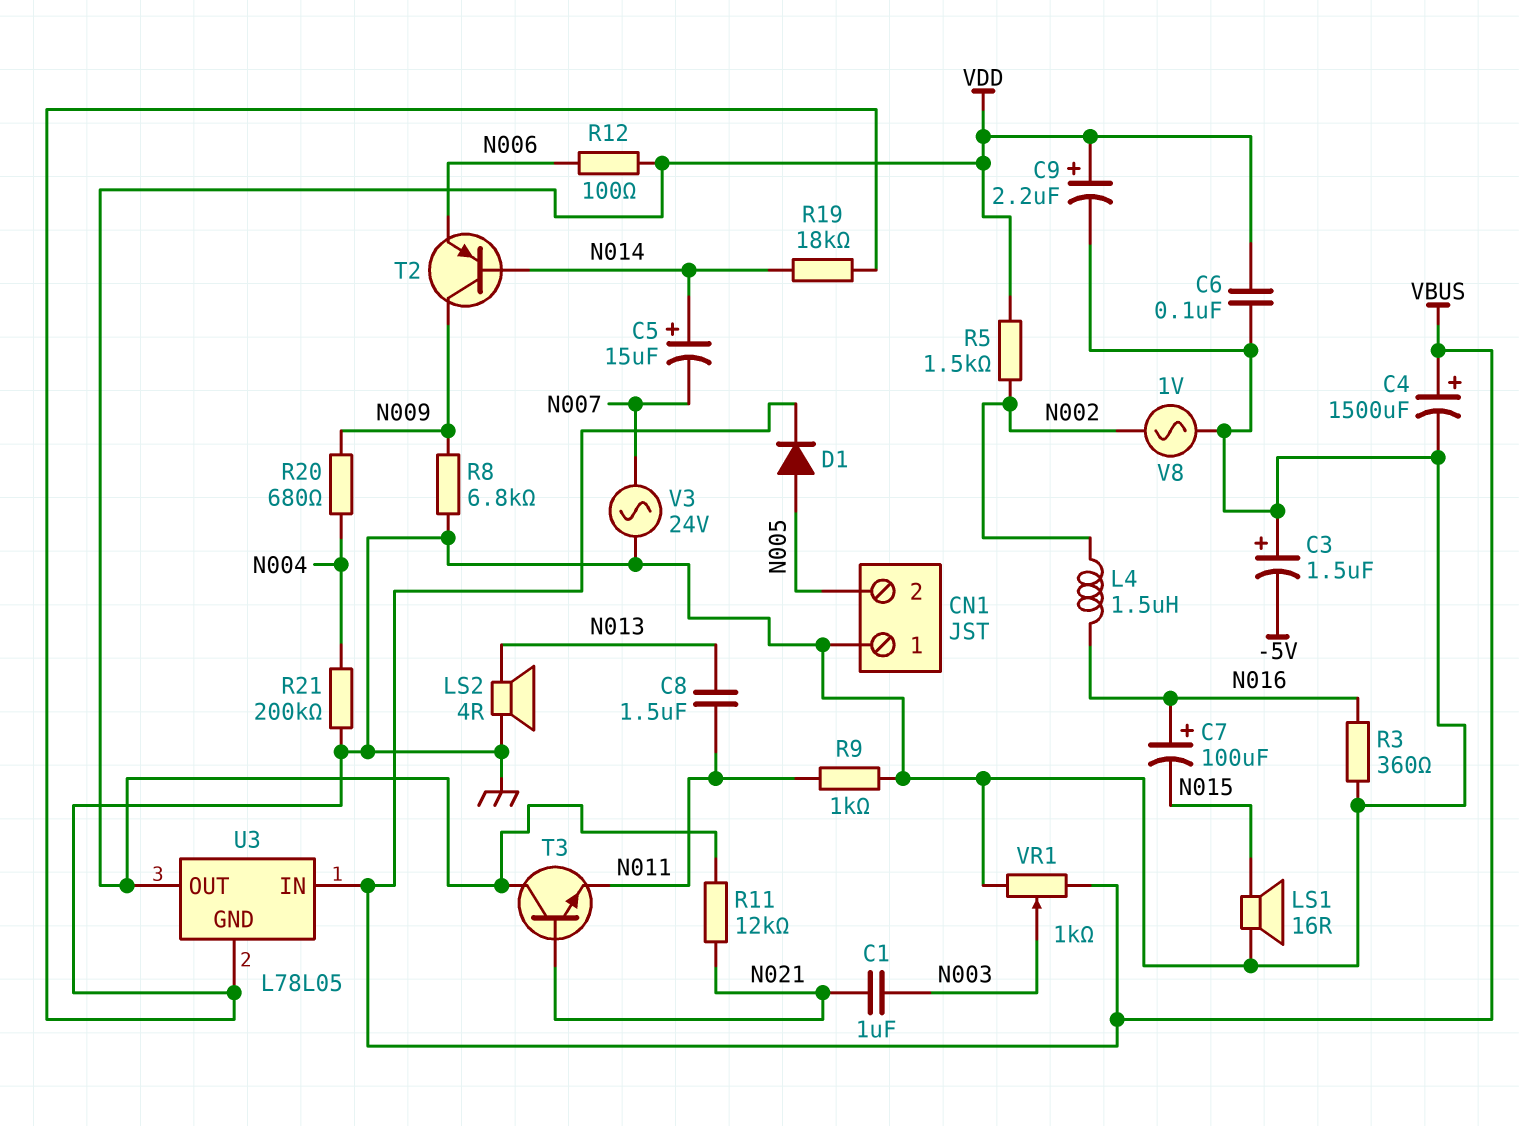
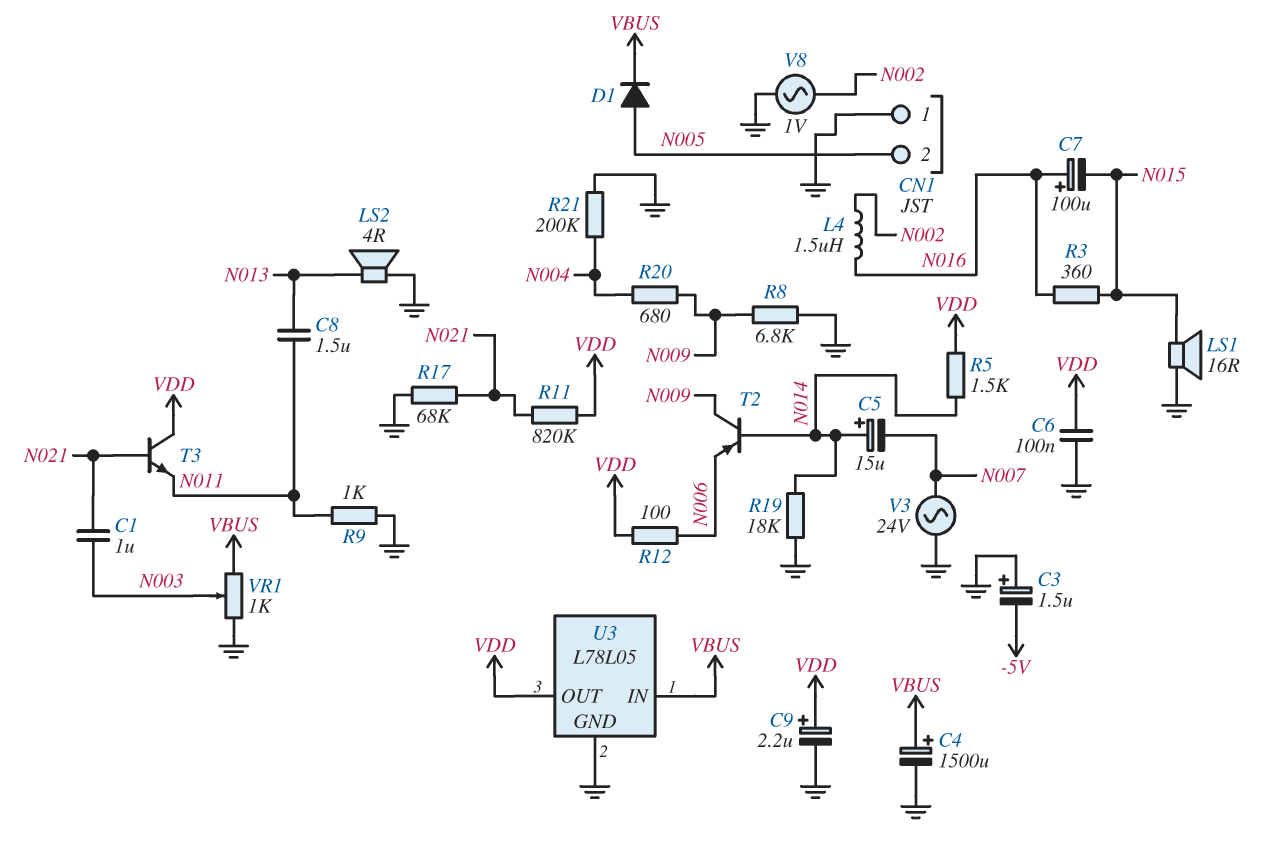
R3: 360 (GND, N016) -> 360 (N015, N016)
R5: 1.5k (N002, VDD) -> 1.5k (N014, VDD)
R11: 12k (N021, VDD) -> 820k (N021, VDD)
R17: none -> 68k (GND, N021)

